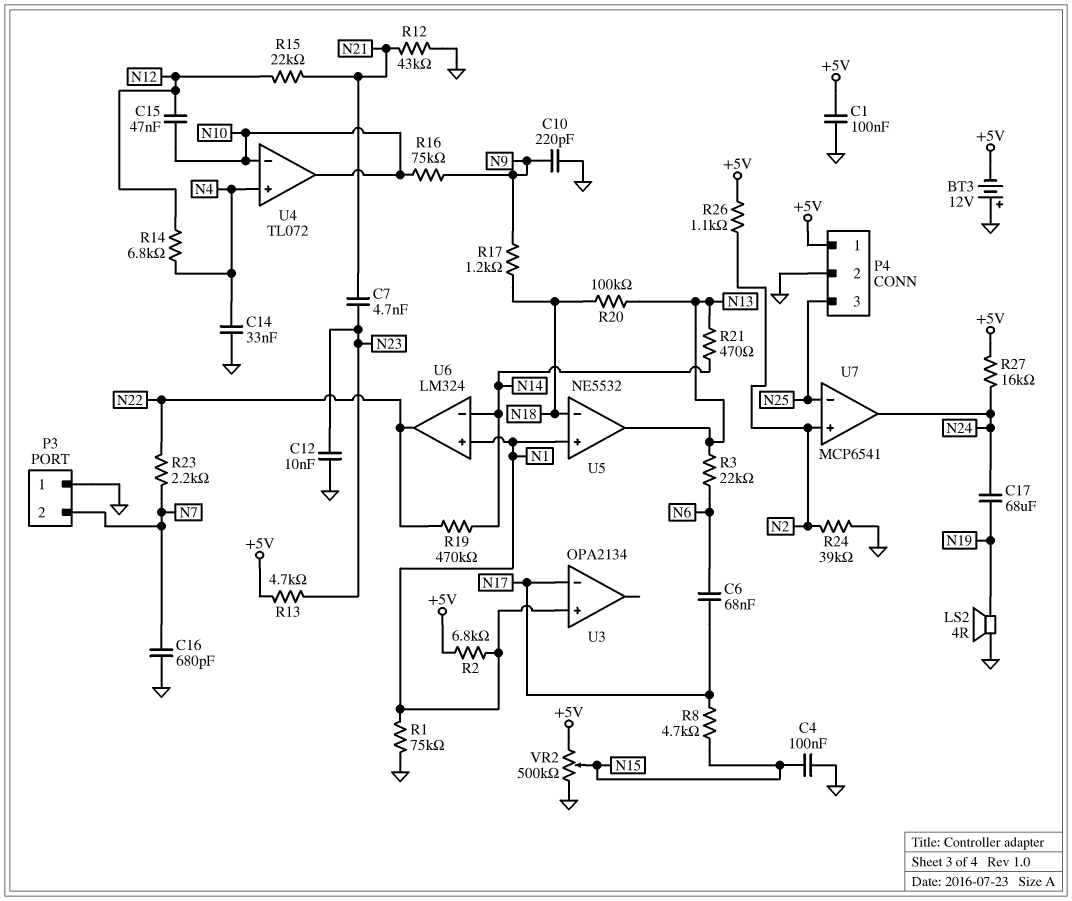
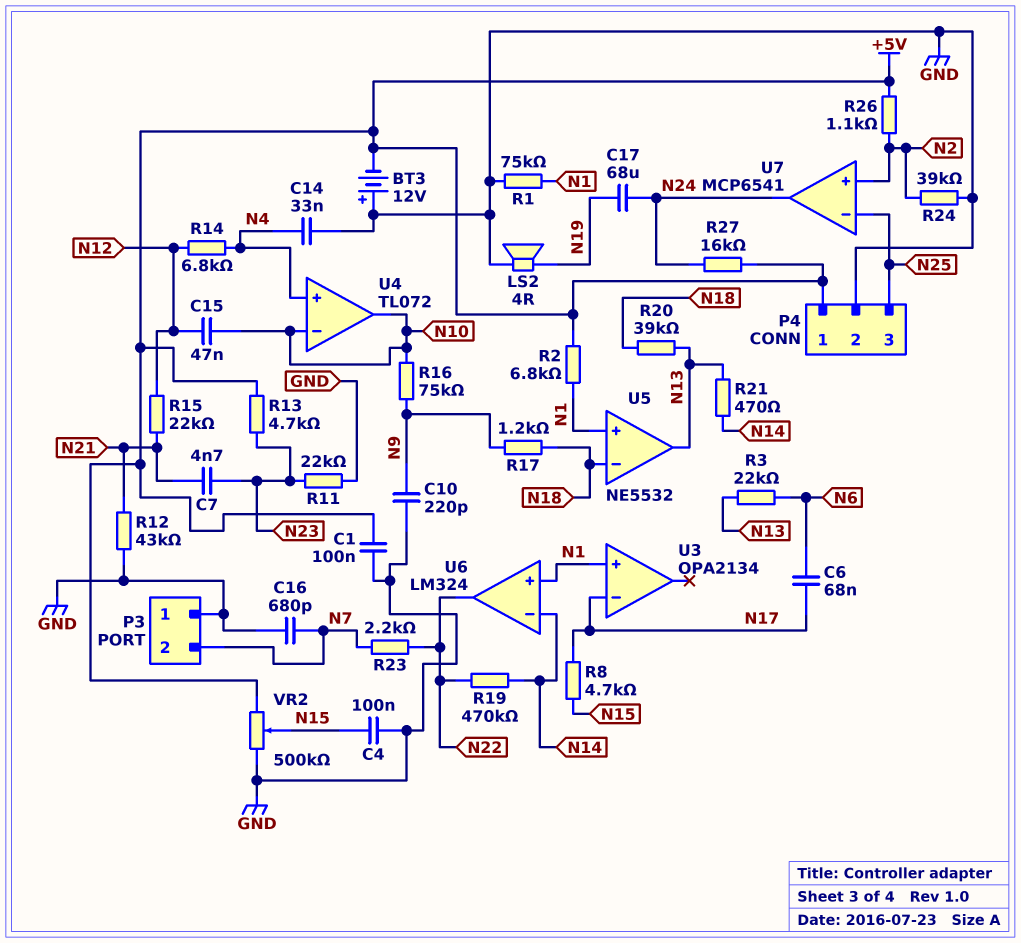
C12: 10nF (GND, N23) -> none
R11: none -> 22k (GND, N23)
R20: 100k (N13, N18) -> 39k (N13, N18)

